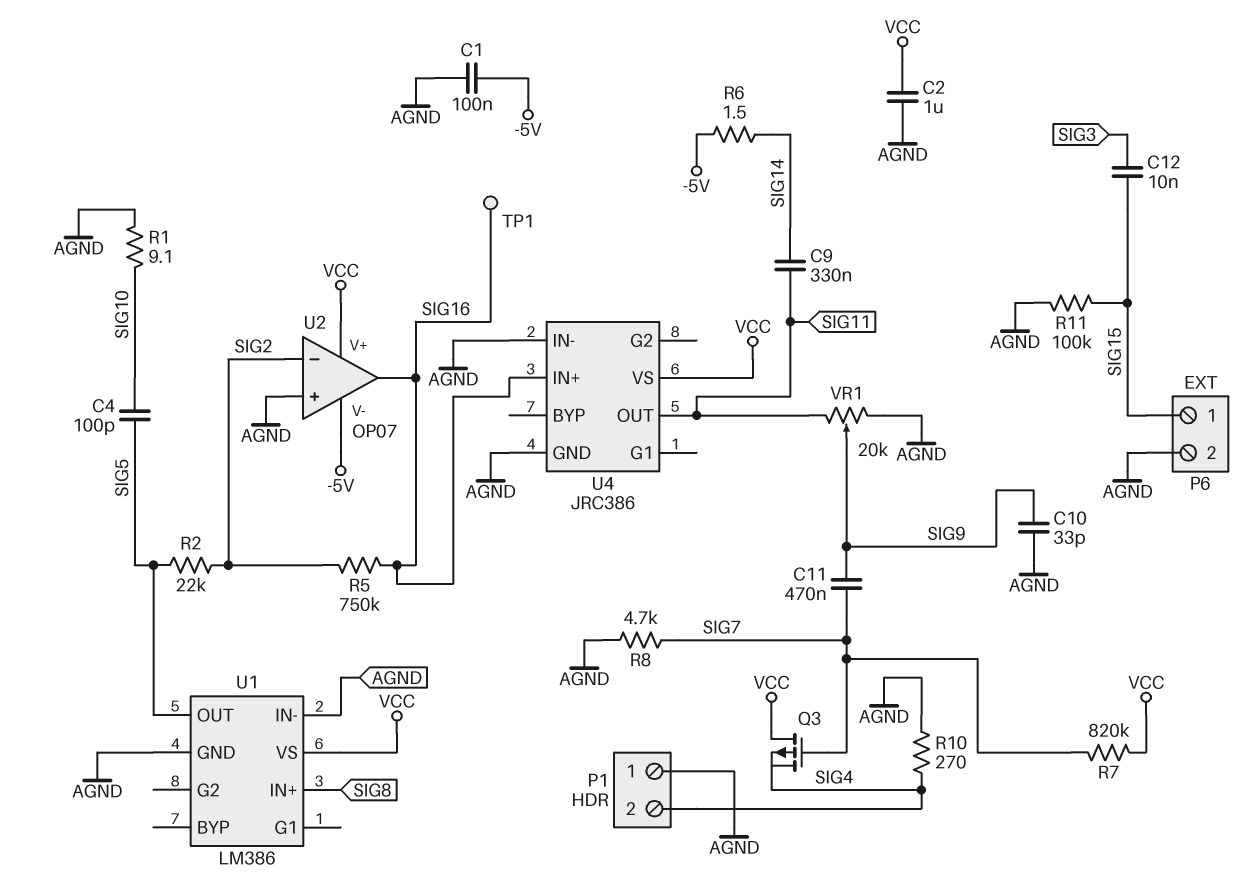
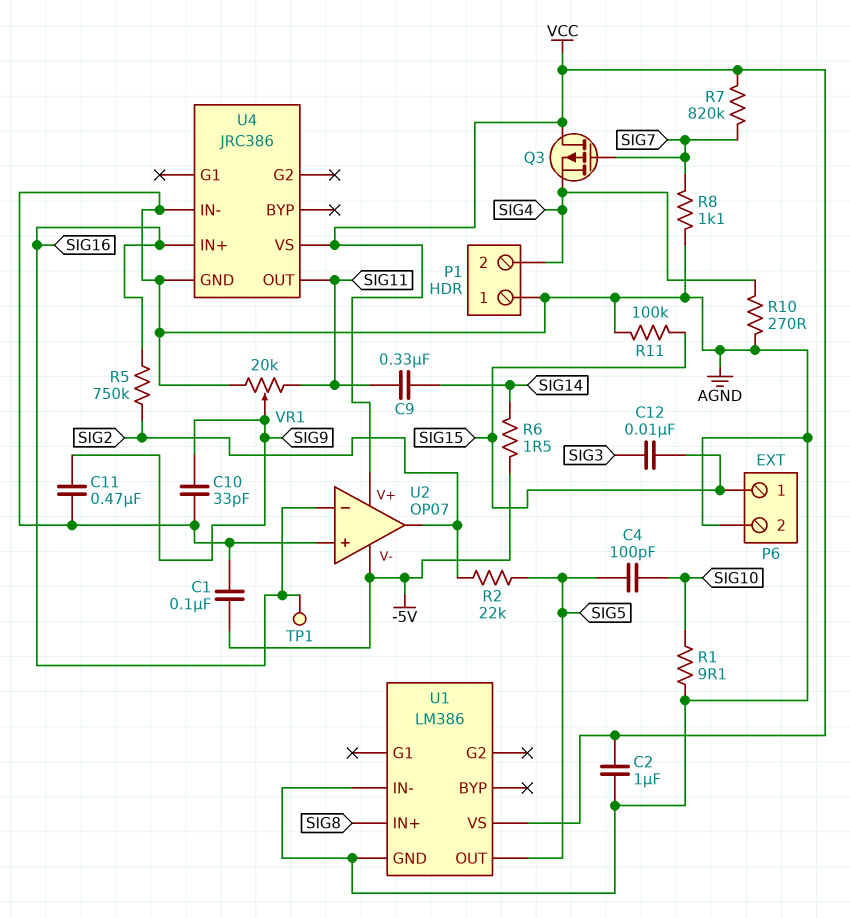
C11: 470nF (SIG7, SIG9) -> 470nF (AGND, SIG9)
R8: 4.7k (AGND, SIG7) -> 1.1k (AGND, SIG7)
U2 pin in-: SIG2 -> SIG16
U2 pin out: SIG16 -> SIG2

